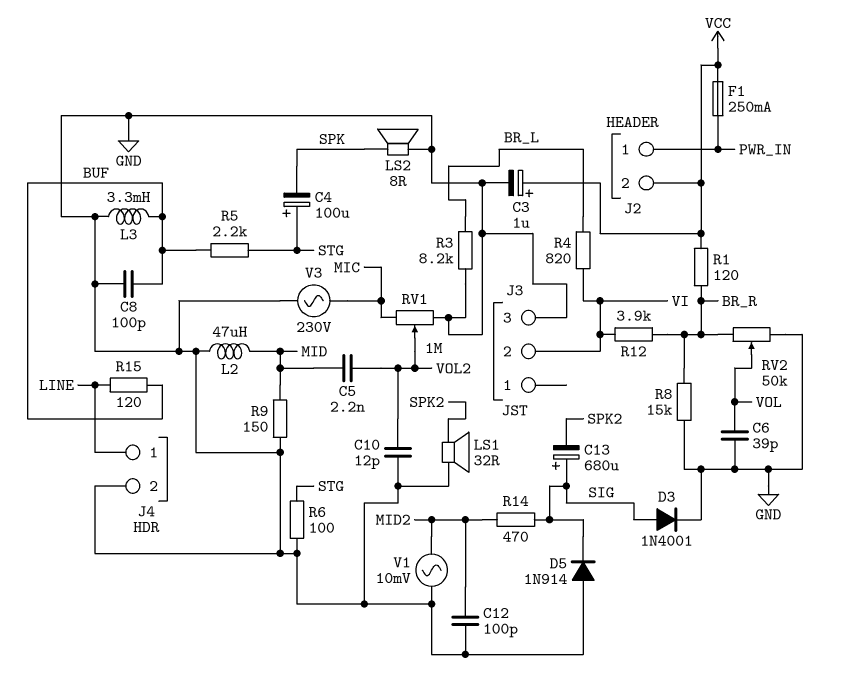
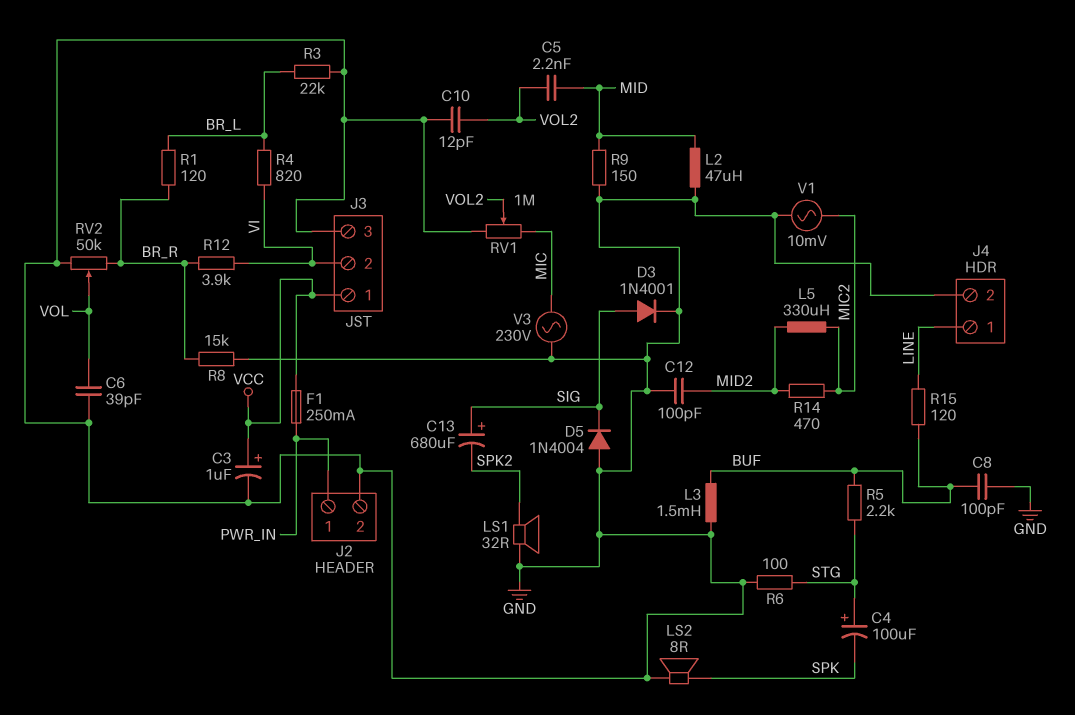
D5: diode 1N914 (A GND, K SIG) -> diode 1N4004 (A GND, K SIG)
J2 pin 2: VCC -> GND
J3 pin 1: none -> VCC
L3: 3.3mH (BUF, GND) -> 1.5mH (BUF, GND)
L5: none -> 330uH (MIC2, MID2)
R1: 120 (BR_R, VCC) -> 120 (BR_L, BR_R)
R3: 8.2k (BR_L, GND) -> 22k (BR_L, GND)
R14: 470 (MID2, SIG) -> 470 (MIC2, MID2)
V1: AC 10mV (GND, MID2) -> AC 10mV (GND, MIC2)

